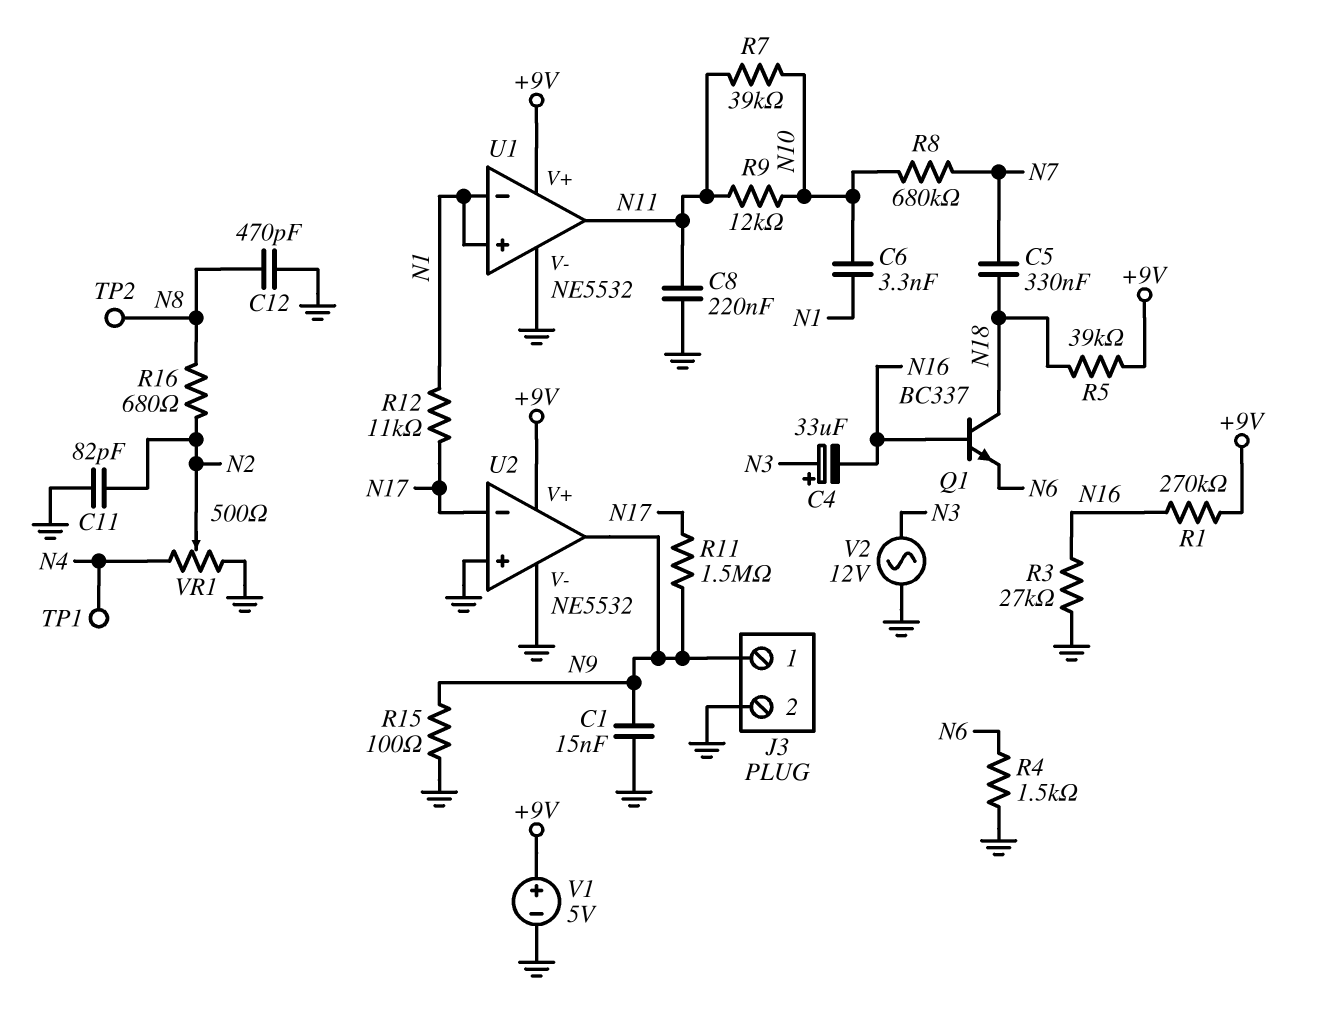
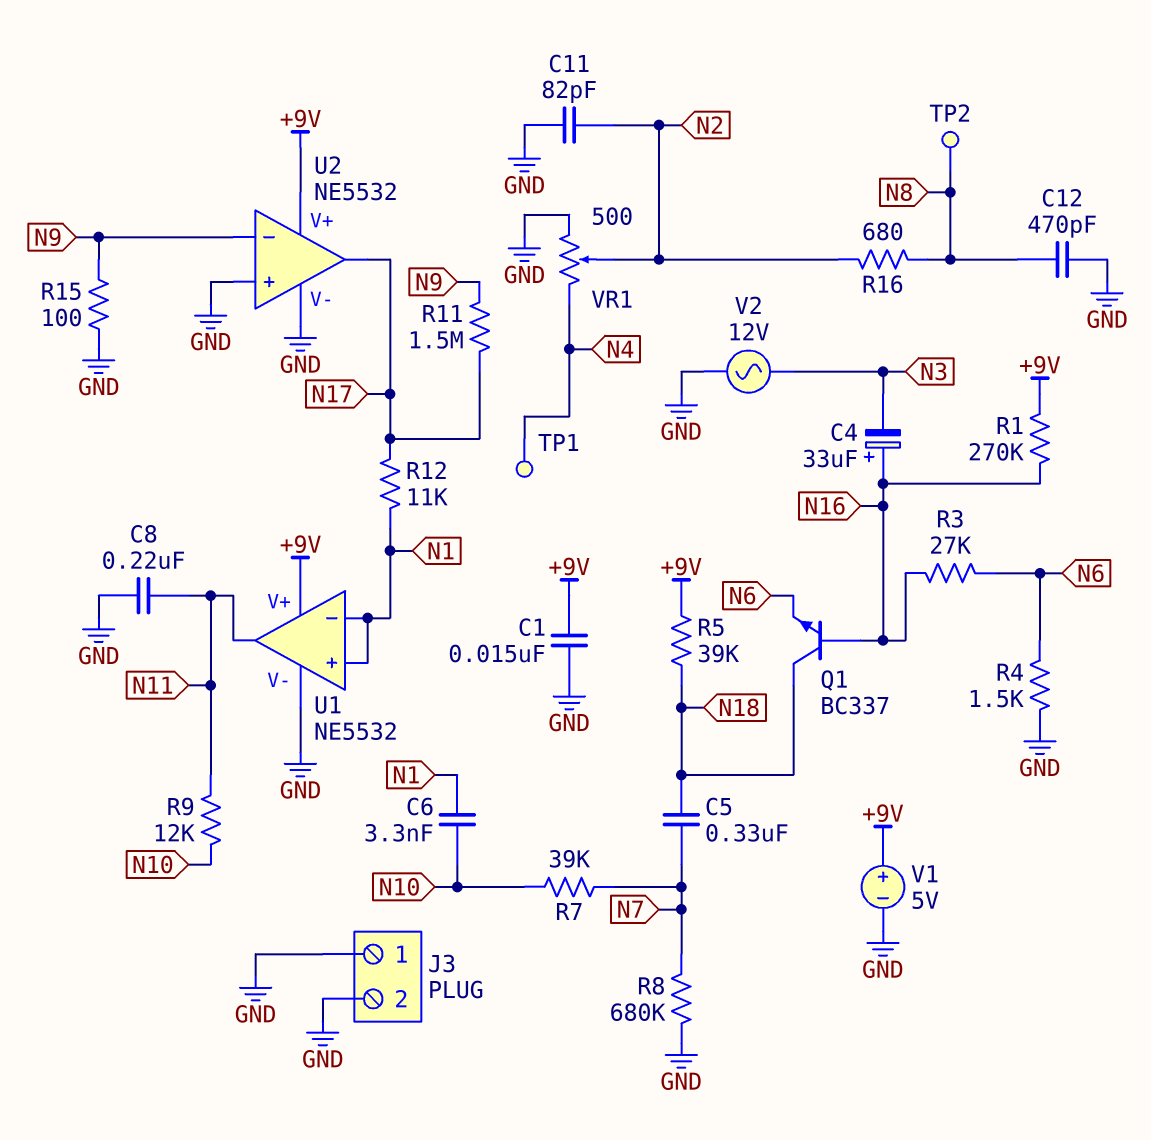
C1: 15nF (GND, N9) -> 15nF (+9V, GND)
C4: 33uF (plus N3, minus N16) -> 33uF (plus N16, minus N3)
J3 pin 1: N9 -> GND
R3: 27k (GND, N16) -> 27k (N6, N16)
R7: 39k (N10, N11) -> 39k (N7, N10)
R8: 680k (N7, N10) -> 680k (GND, N7)
U2 pin in-: N17 -> N9
U2 pin out: N9 -> N17

